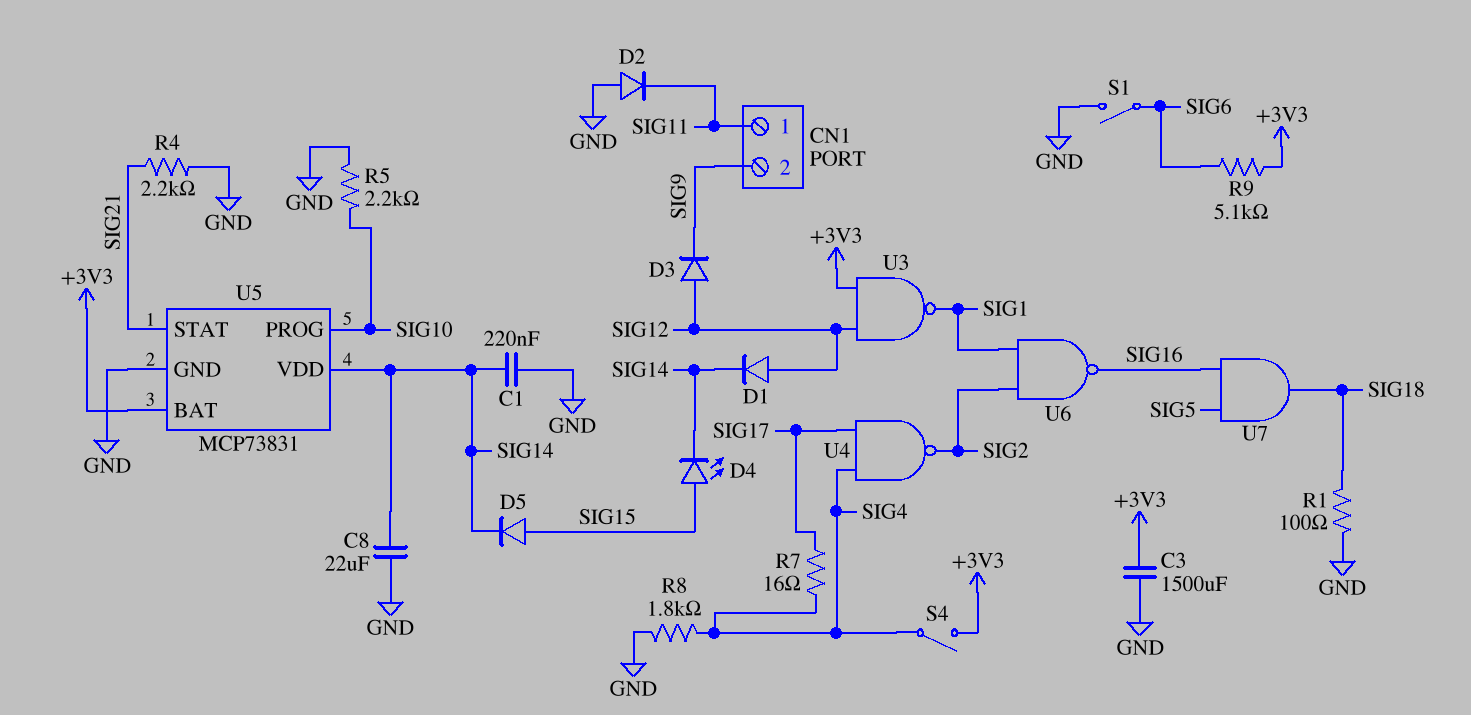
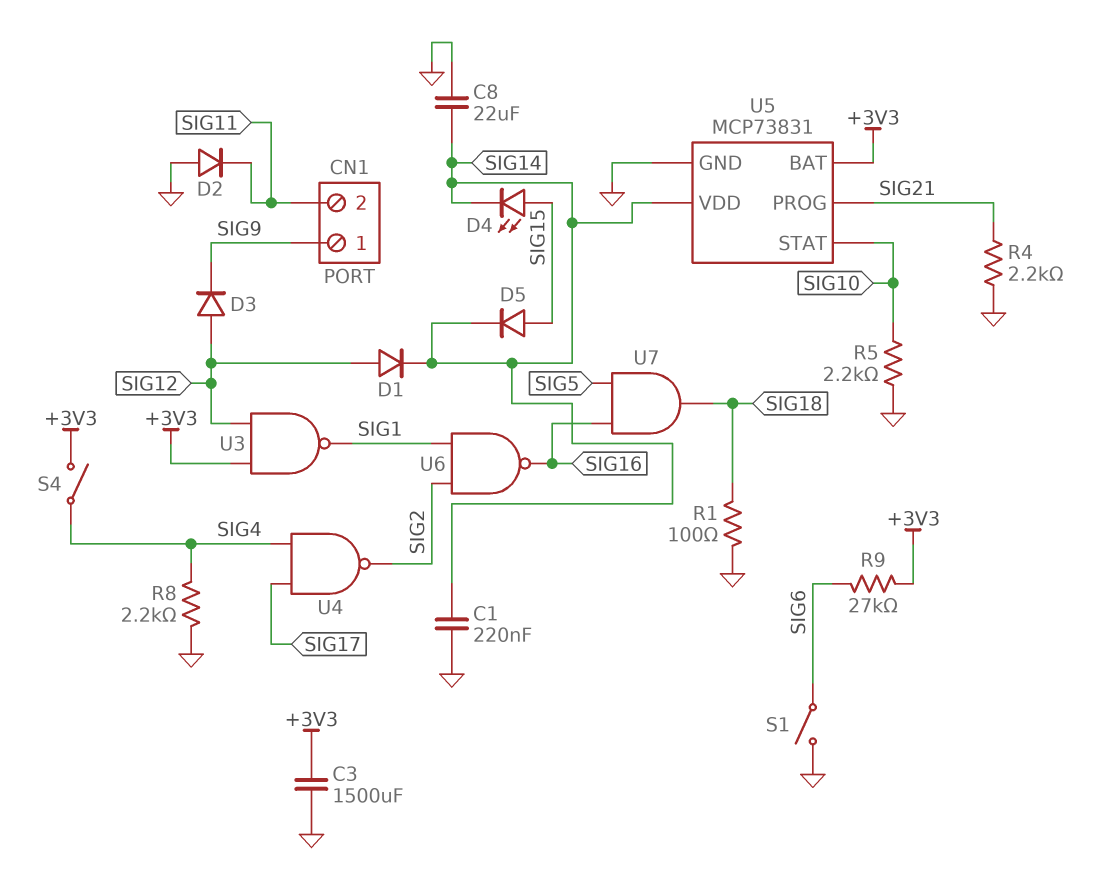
CN1 pin 1: SIG11 -> SIG9
CN1 pin 2: SIG9 -> SIG11
R7: 16 (SIG4, SIG17) -> none
R8: 1.8k (GND, SIG4) -> 2.2k (GND, SIG4)
R9: 5.1k (+3V3, SIG6) -> 27k (+3V3, SIG6)
U5 pin PROG: SIG10 -> SIG21
U5 pin STAT: SIG21 -> SIG10

